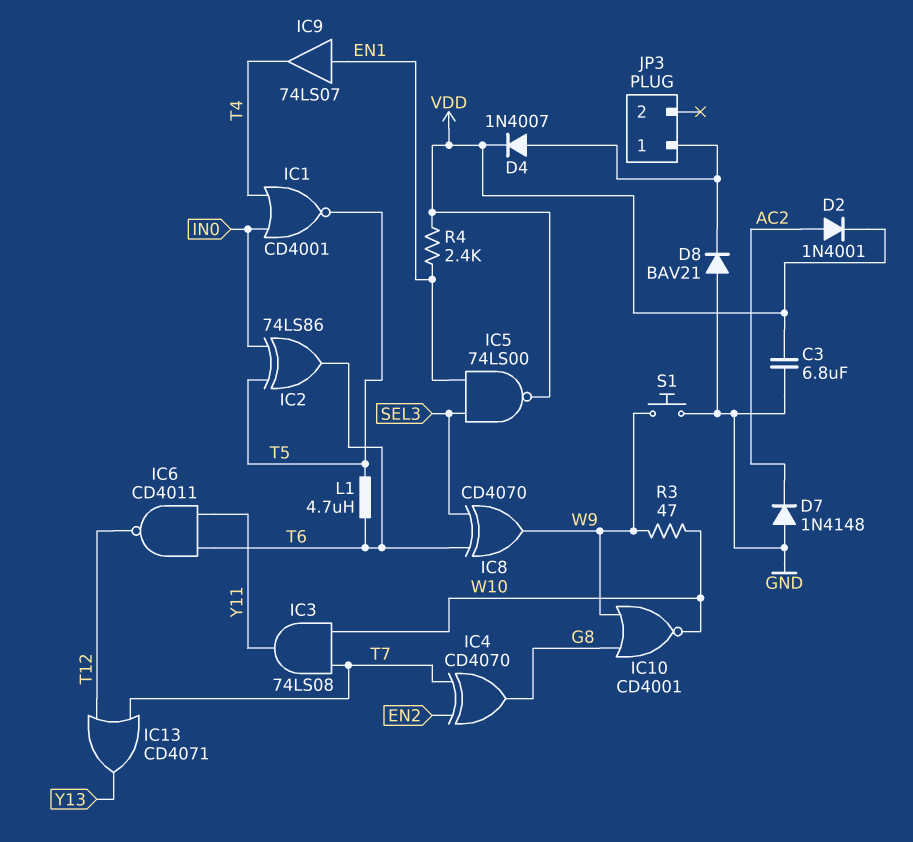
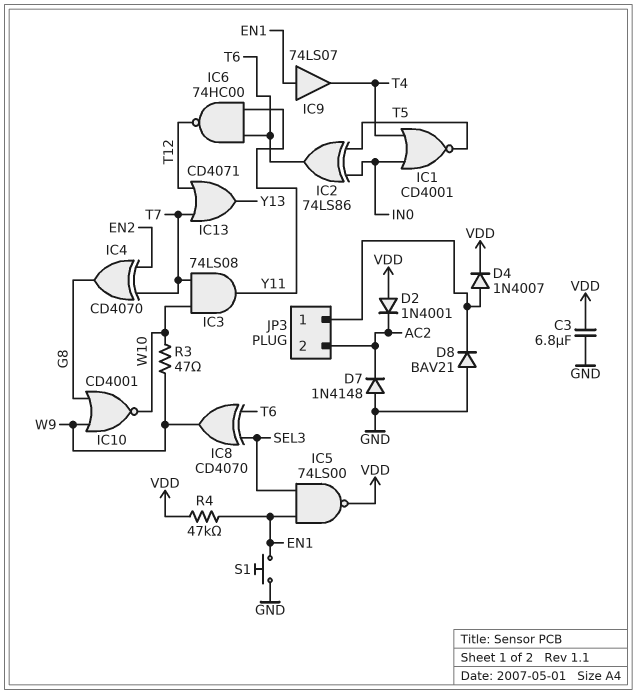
D2: diode 1N4001 (A AC2, K VDD) -> diode 1N4001 (A VDD, K AC2)
IC6: NAND CD4011 (in T6, in Y11, out T12) -> NAND 74HC00 (in T6, in Y11, out T12)
JP3 pin 2: none -> AC2
L1: 4.7uH (T5, T6) -> none
R4: 2.4k (EN1, VDD) -> 47k (EN1, VDD)
S1: button (GND, W9) -> button (EN1, GND)

